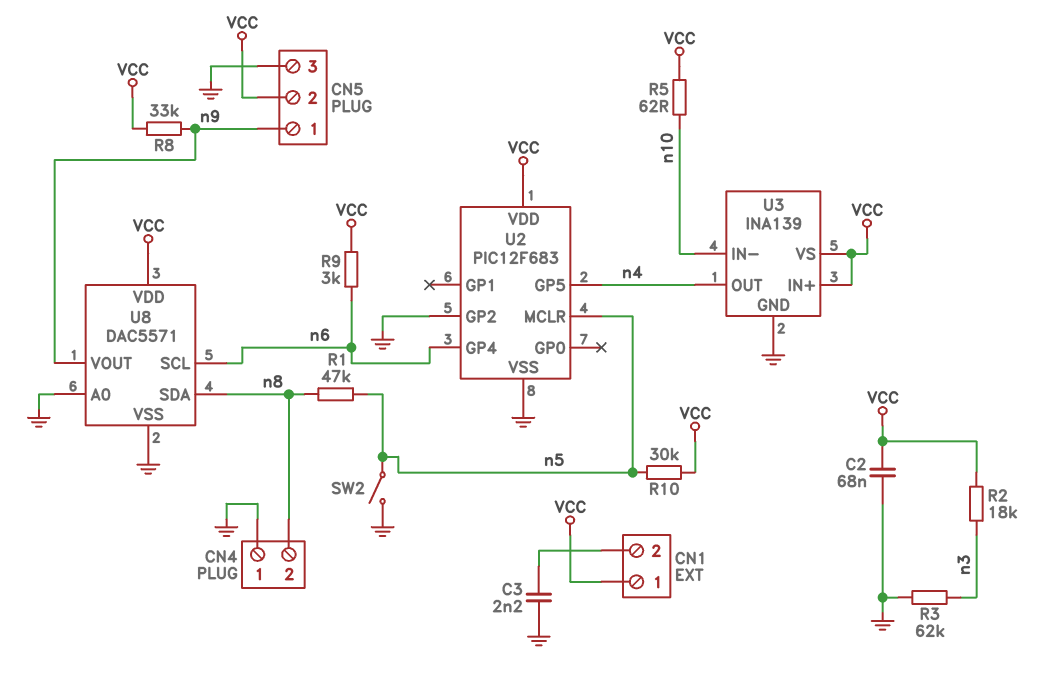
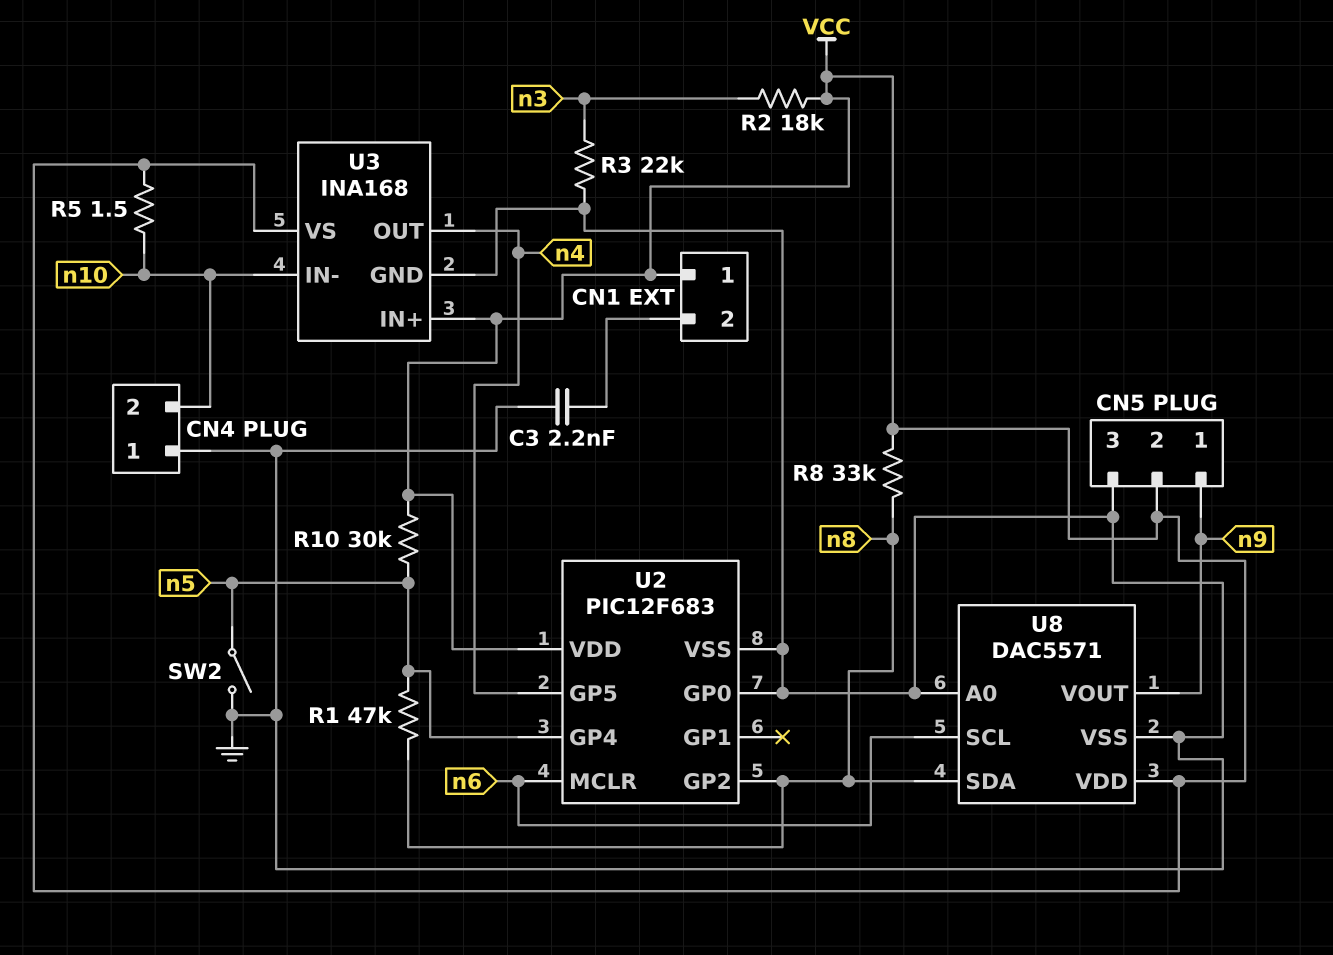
C2: 68nF (GND, VCC) -> none
CN4 pin 2: n8 -> n10
R3: 62k (GND, n3) -> 22k (GND, n3)
R5: 62 (VCC, n10) -> 1.5 (VCC, n10)
R8: 33k (VCC, n9) -> 33k (VCC, n8)
R9: 3k (VCC, n6) -> none
U2 pin GP0: none -> GND
U2 pin GP2: GND -> n8
U2 pin GP4: n6 -> n5
U2 pin MCLR: n5 -> n6
U3: INA139 -> INA168

